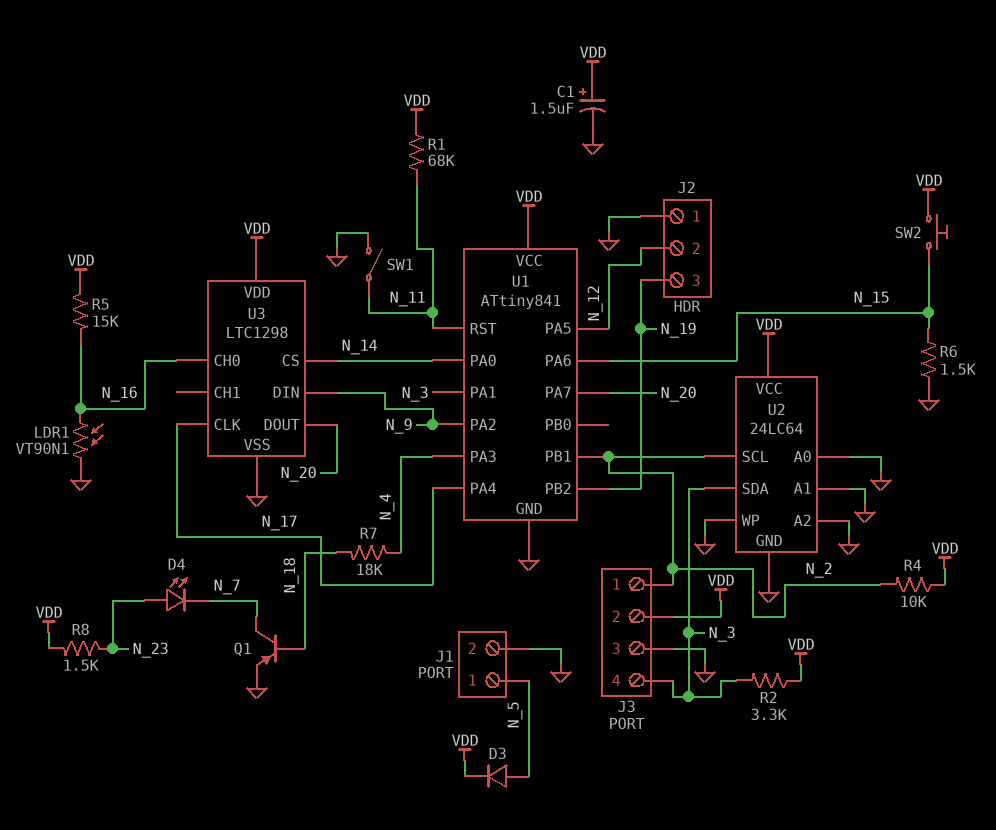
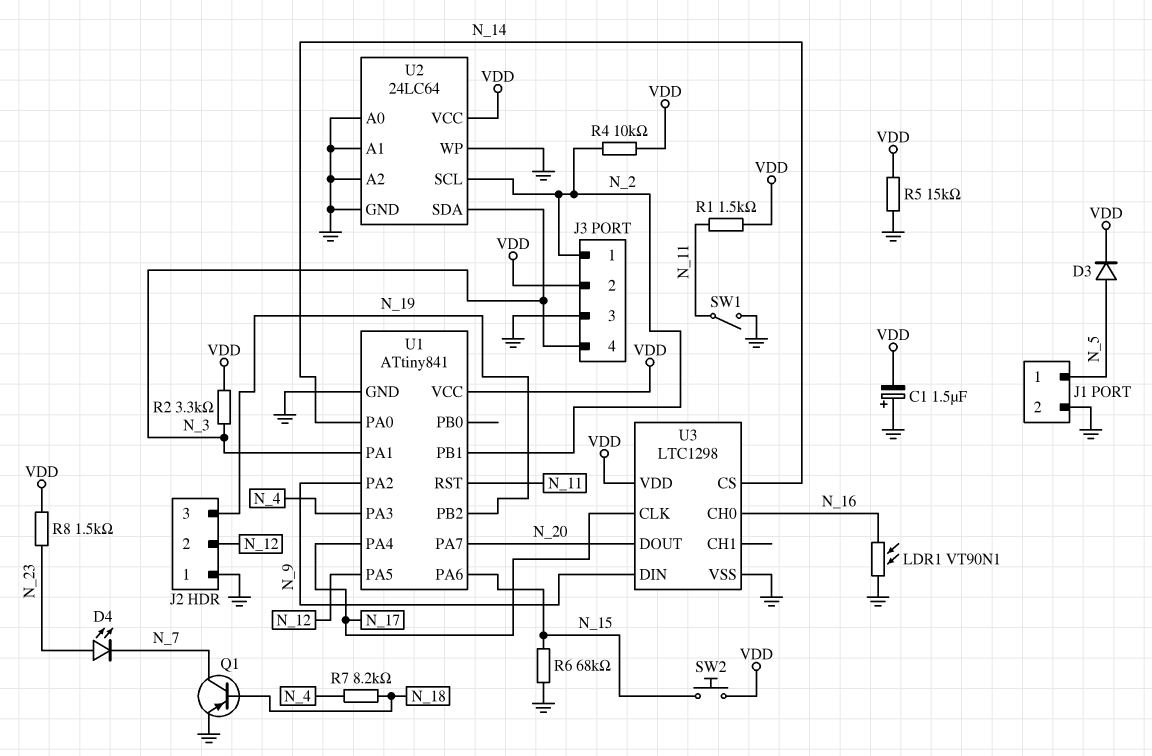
C1: 1.5uF (plus VDD, minus GND) -> 1.5uF (plus GND, minus VDD)
R1: 68k (N_11, VDD) -> 1.5k (N_11, VDD)
R5: 15k (N_16, VDD) -> 15k (GND, VDD)
R6: 1.5k (GND, N_15) -> 68k (GND, N_15)
R7: 18k (N_4, N_18) -> 8.2k (N_4, N_18)

